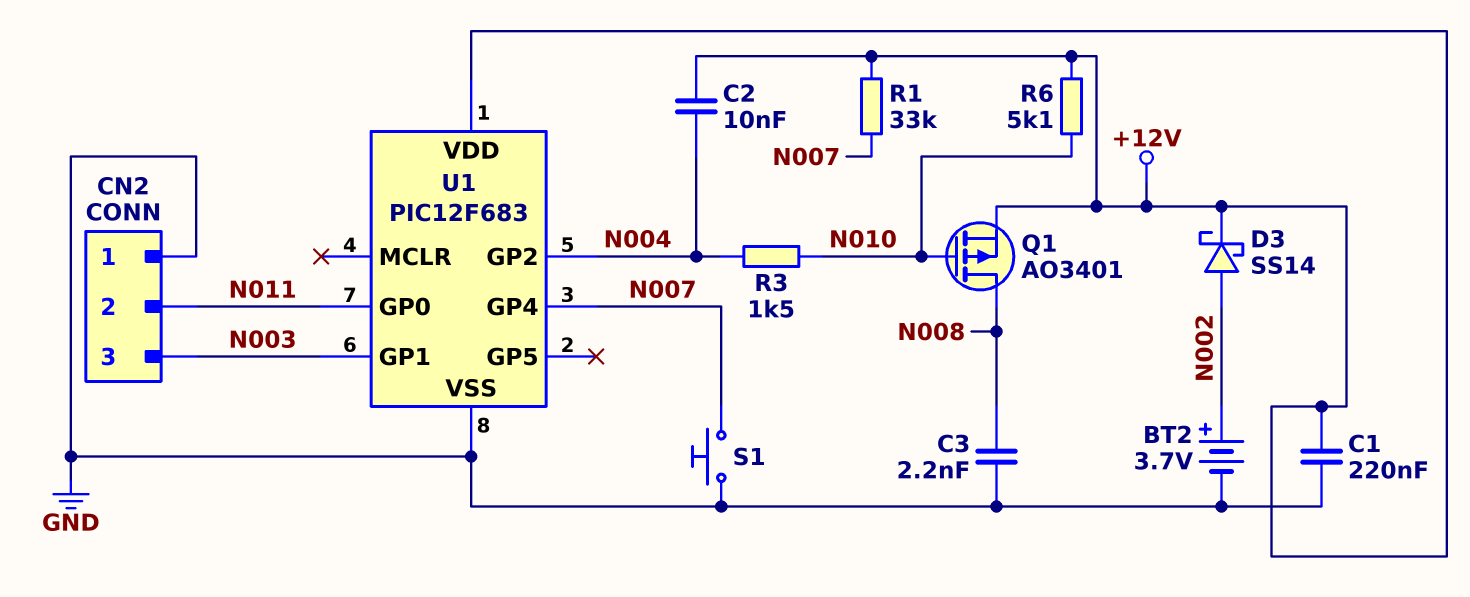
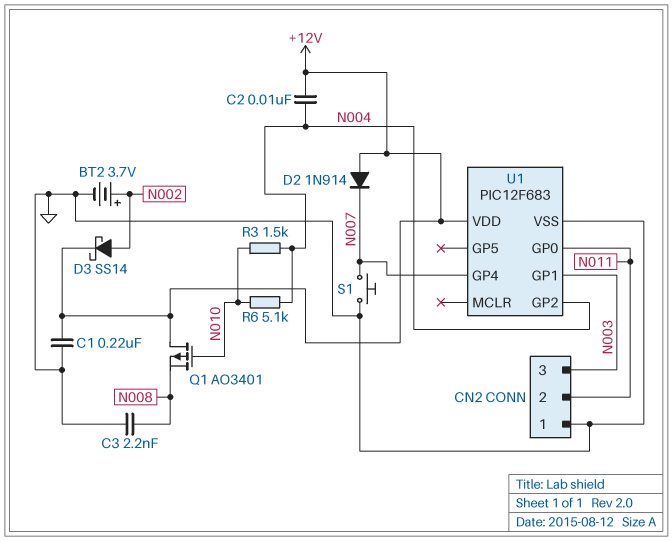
D2: none -> diode 1N914 (A +12V, K N007)
Q1: PMOS AO3401 (G N010, D N008, S +12V) -> PMOS AO3401 (G N010, D +12V, S N008)
R1: 33k (+12V, N007) -> none
R6: 5.1k (+12V, N010) -> 5.1k (N004, N010)

